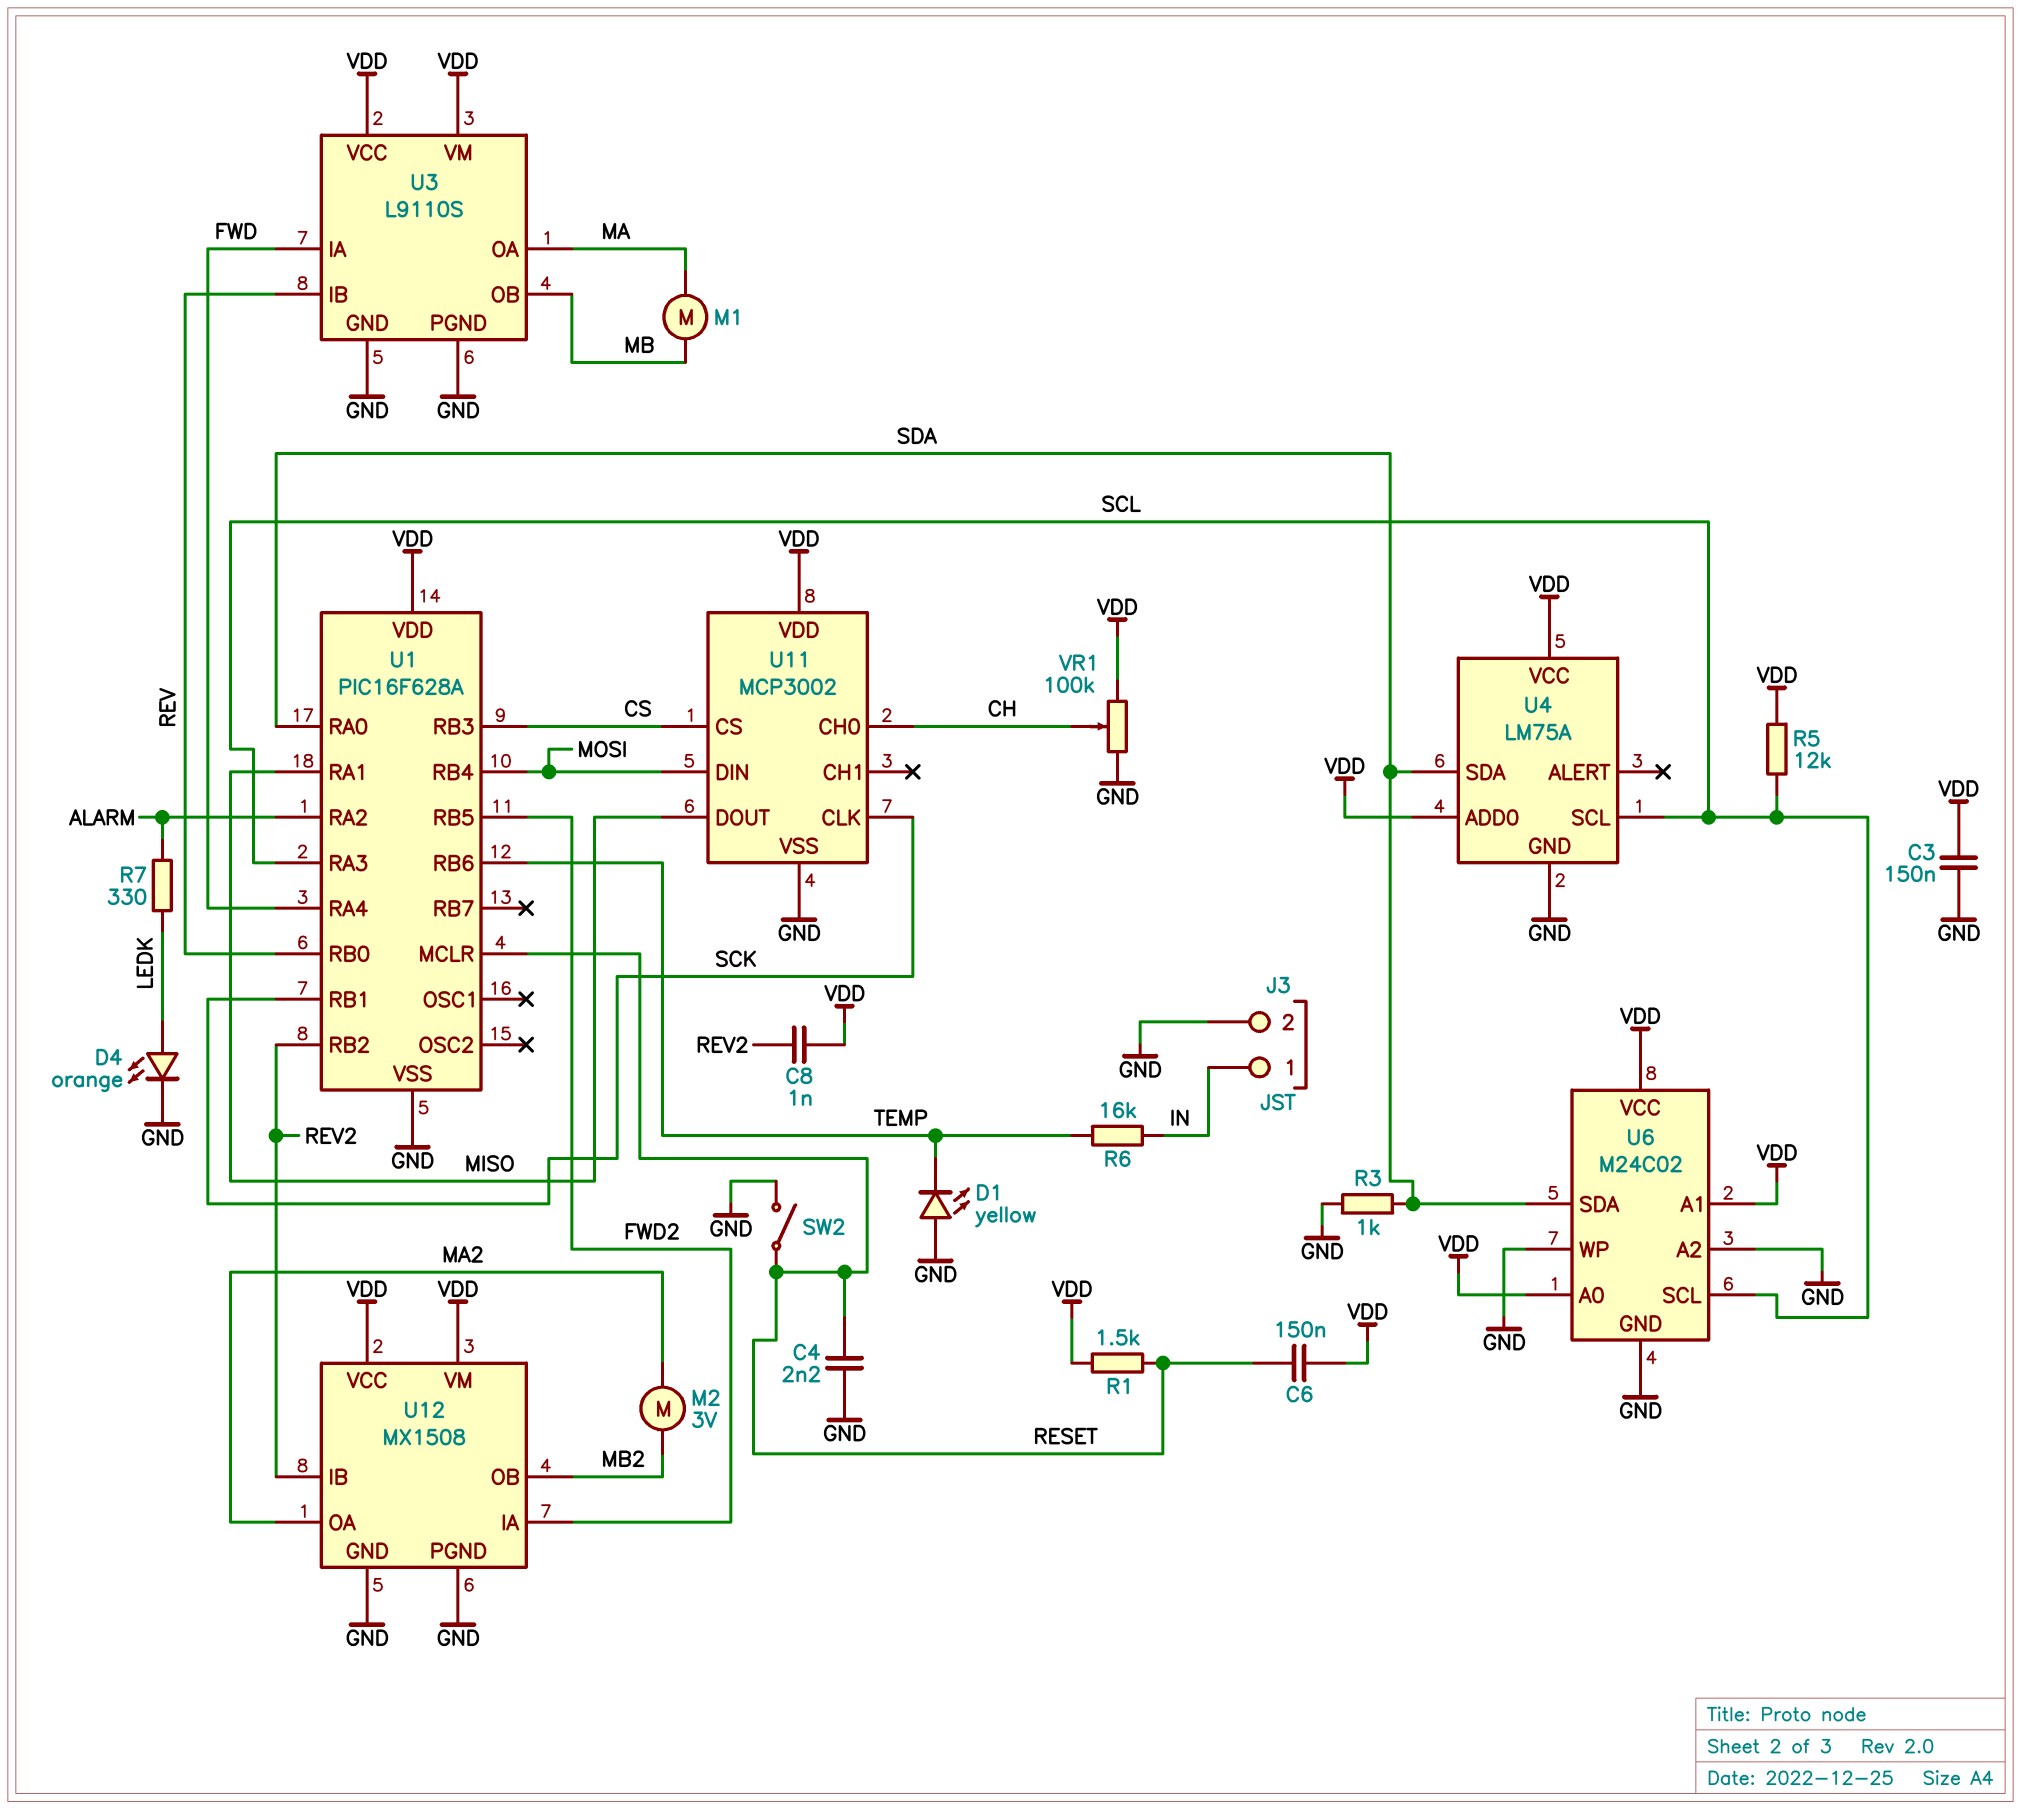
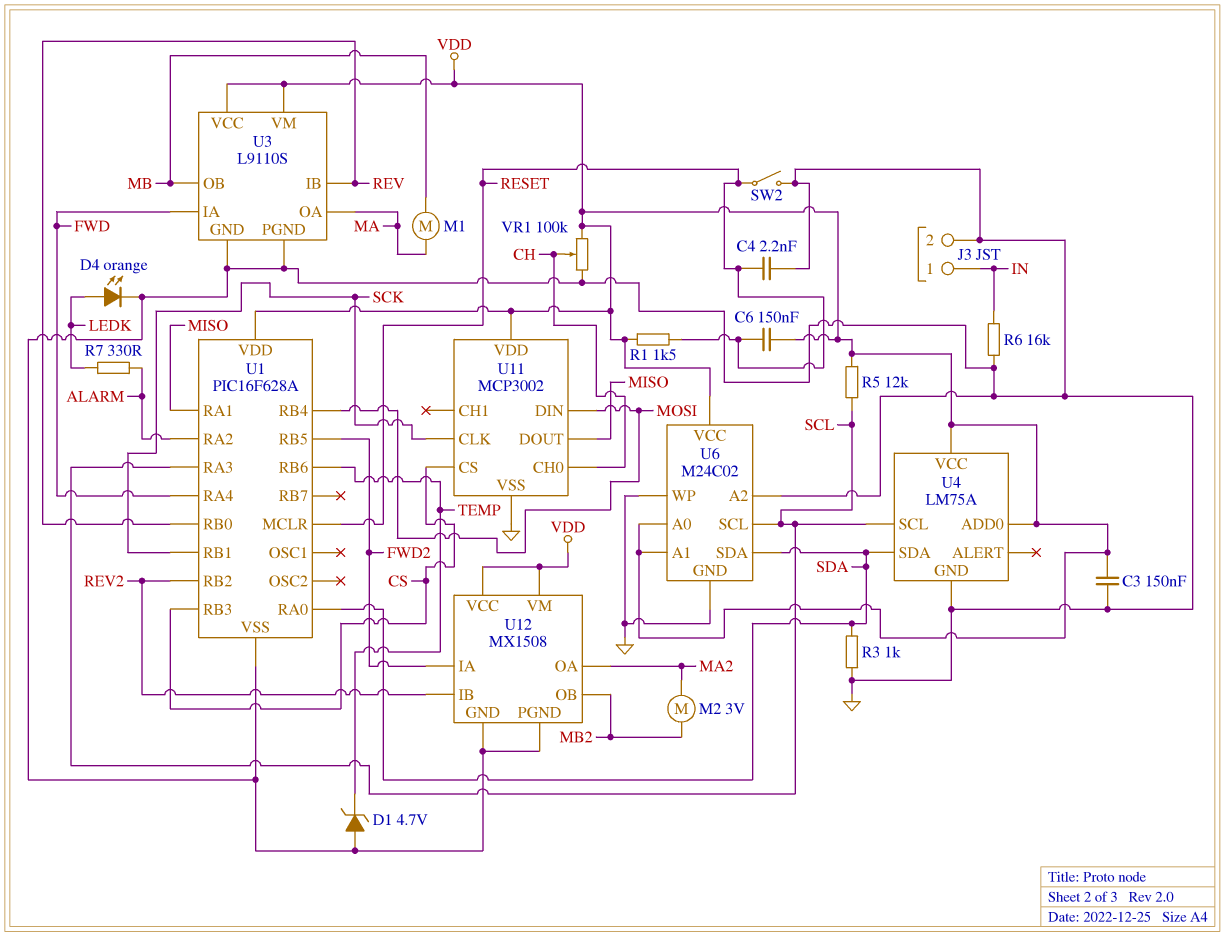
C8: 1nF (REV2, VDD) -> none
D1: LED yellow (A GND, K TEMP) -> zener 4.7V (A GND, K TEMP)
R6: 16k (IN, TEMP) -> 16k (GND, IN)

